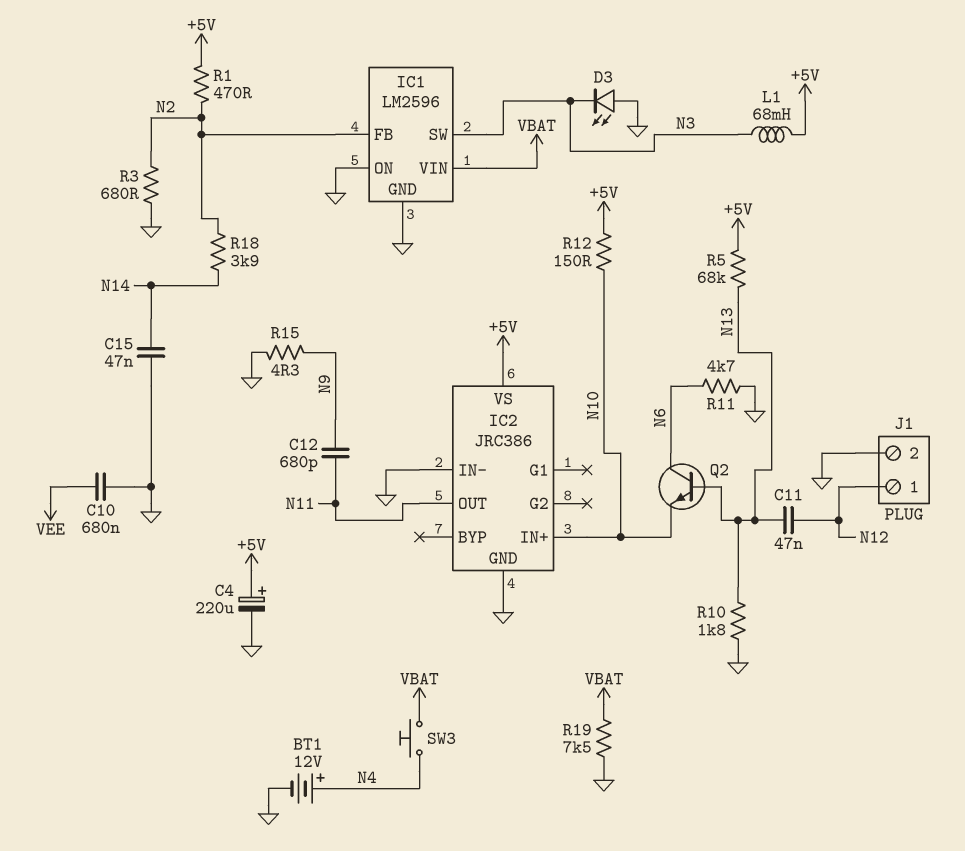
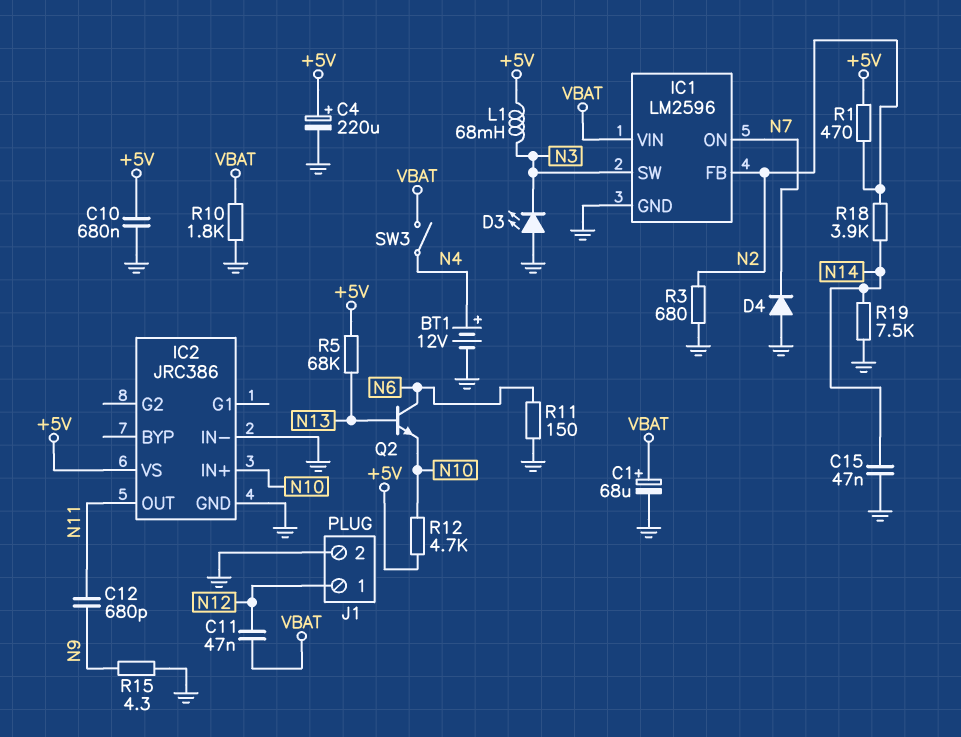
C1: none -> 68uF (plus VBAT, minus GND)
C10: 680nF (GND, VEE) -> 680nF (+5V, GND)
C11: 47nF (N12, N13) -> 47nF (N12, VBAT)
D4: none -> diode (A GND, K N7)
IC1 pin ON: GND -> N7
R10: 1.8k (GND, N13) -> 1.8k (GND, VBAT)
R11: 4.7k (GND, N6) -> 150 (GND, N6)
R12: 150 (+5V, N10) -> 4.7k (+5V, N10)
R19: 7.5k (GND, VBAT) -> 7.5k (GND, N14)
SW3: button (N4, VBAT) -> switch (N4, VBAT)

